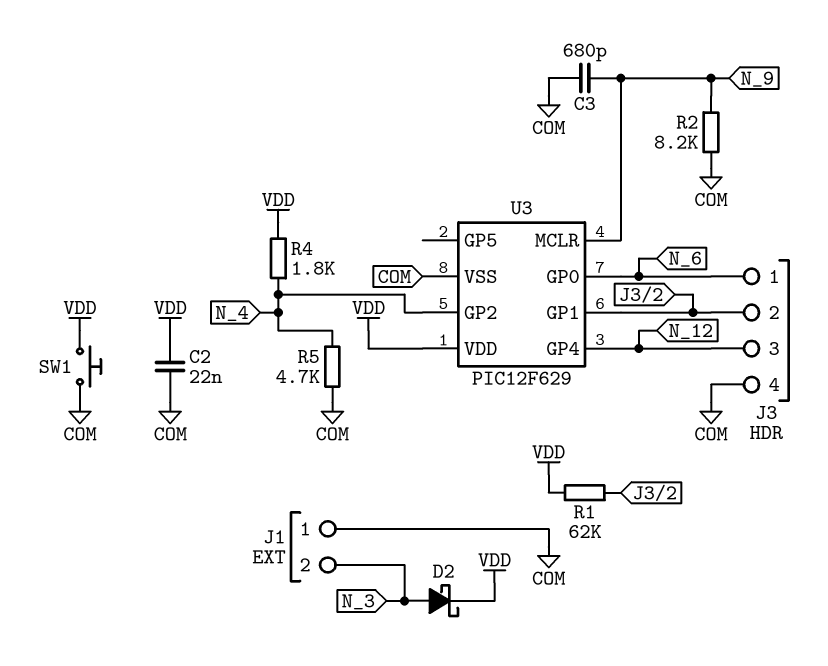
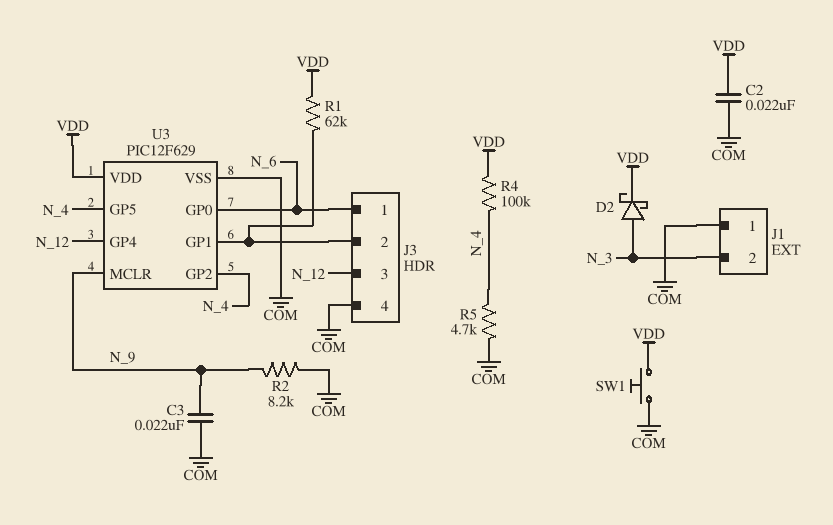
C3: 680pF (COM, N_9) -> 22nF (COM, N_9)
R4: 1.8k (N_4, VDD) -> 100k (N_4, VDD)
U3 pin GP5: none -> N_4

